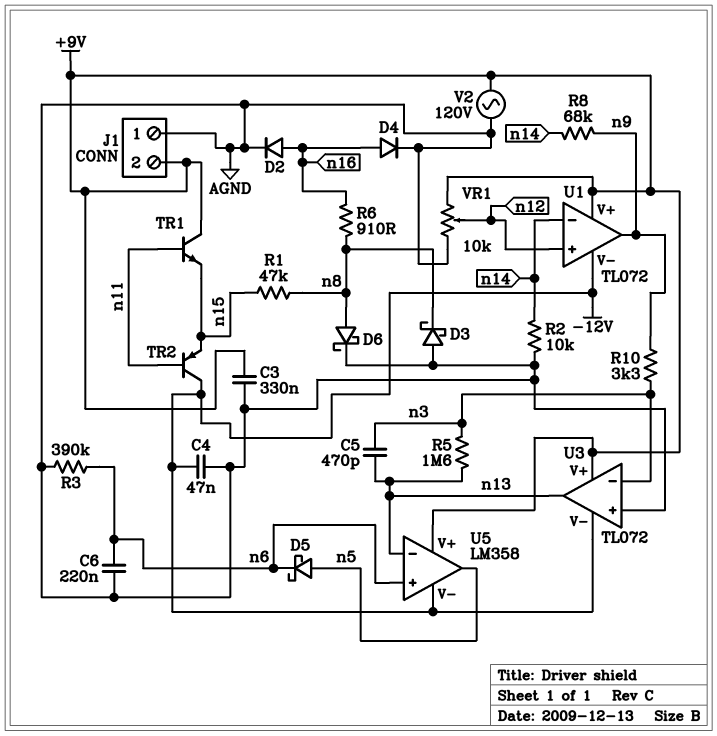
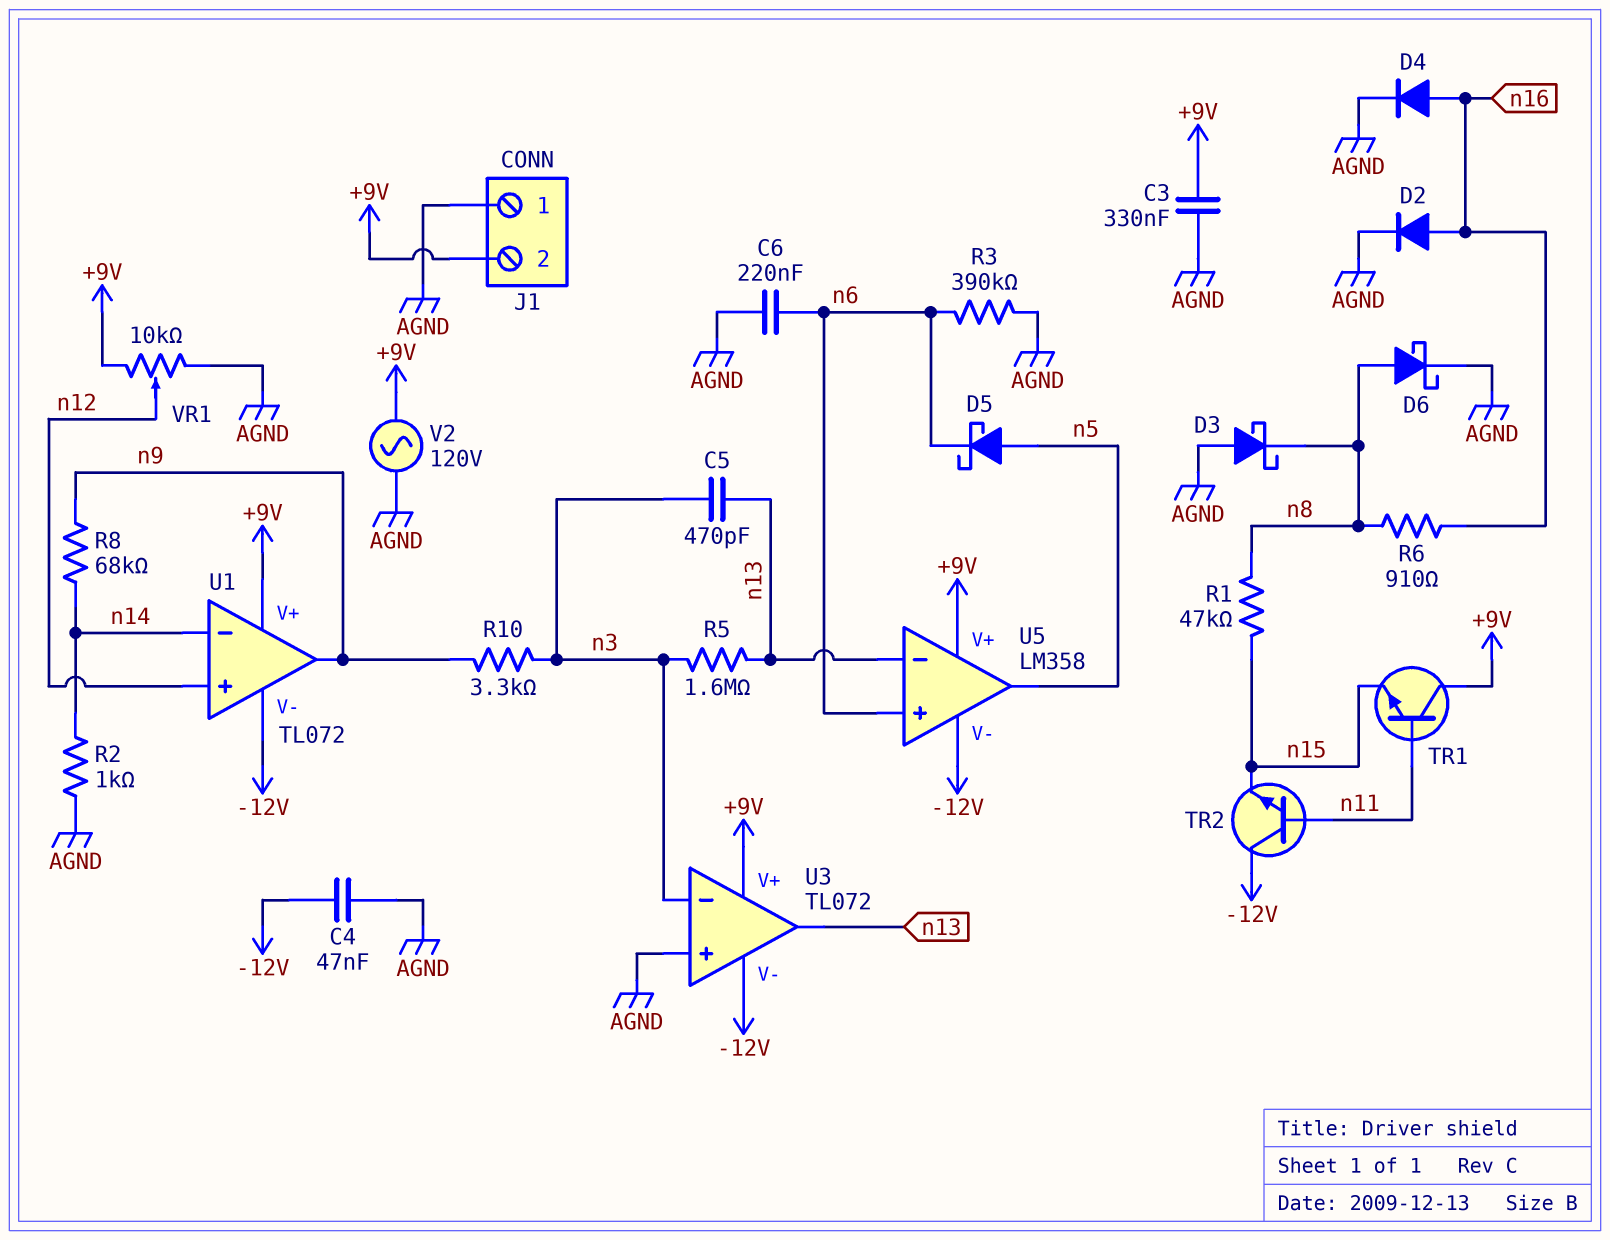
R2: 10k (AGND, n14) -> 1k (AGND, n14)
TR2: PNP (B n11, C -12V, E n15) -> NPN (B n11, C -12V, E n15)

